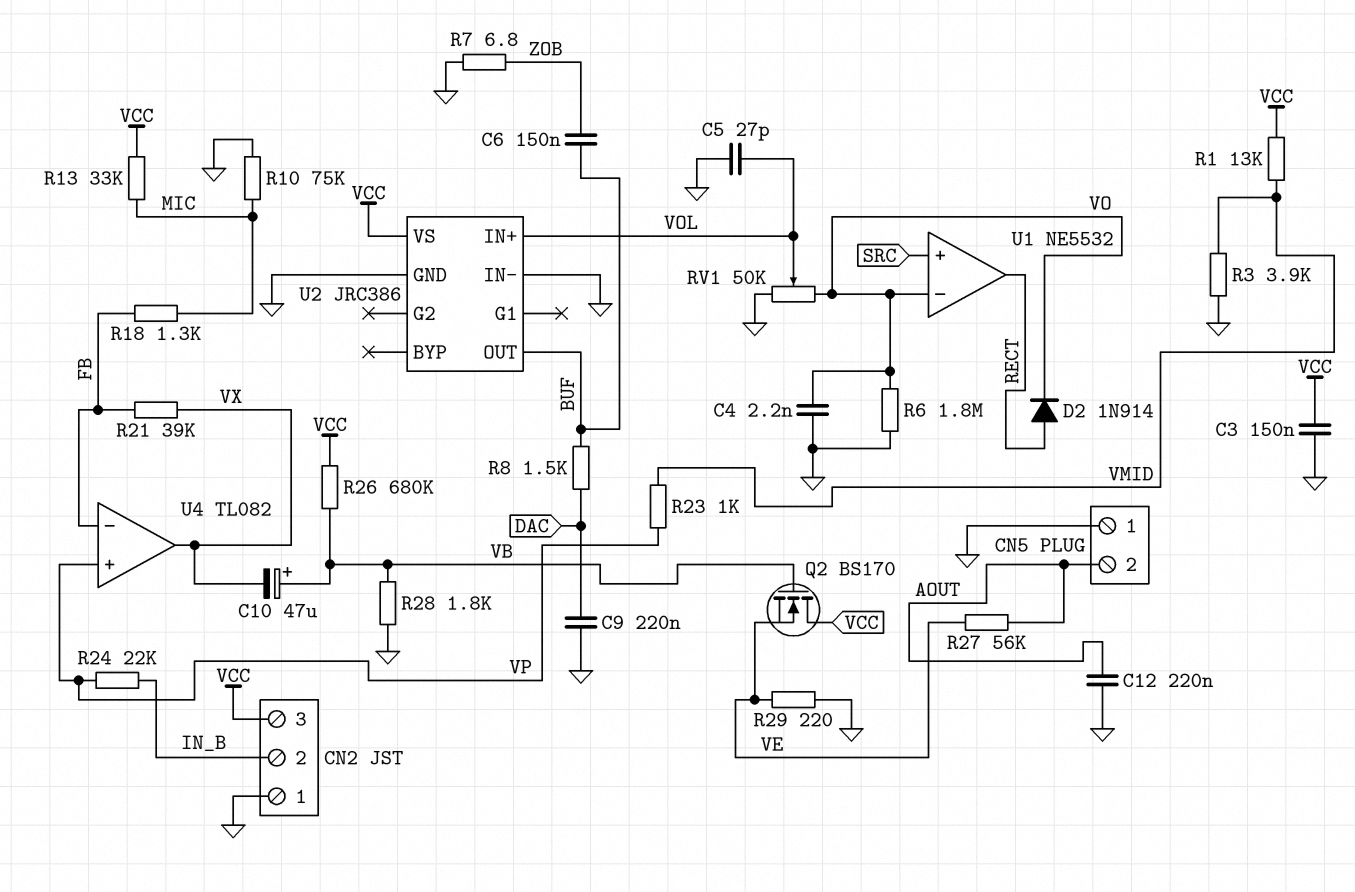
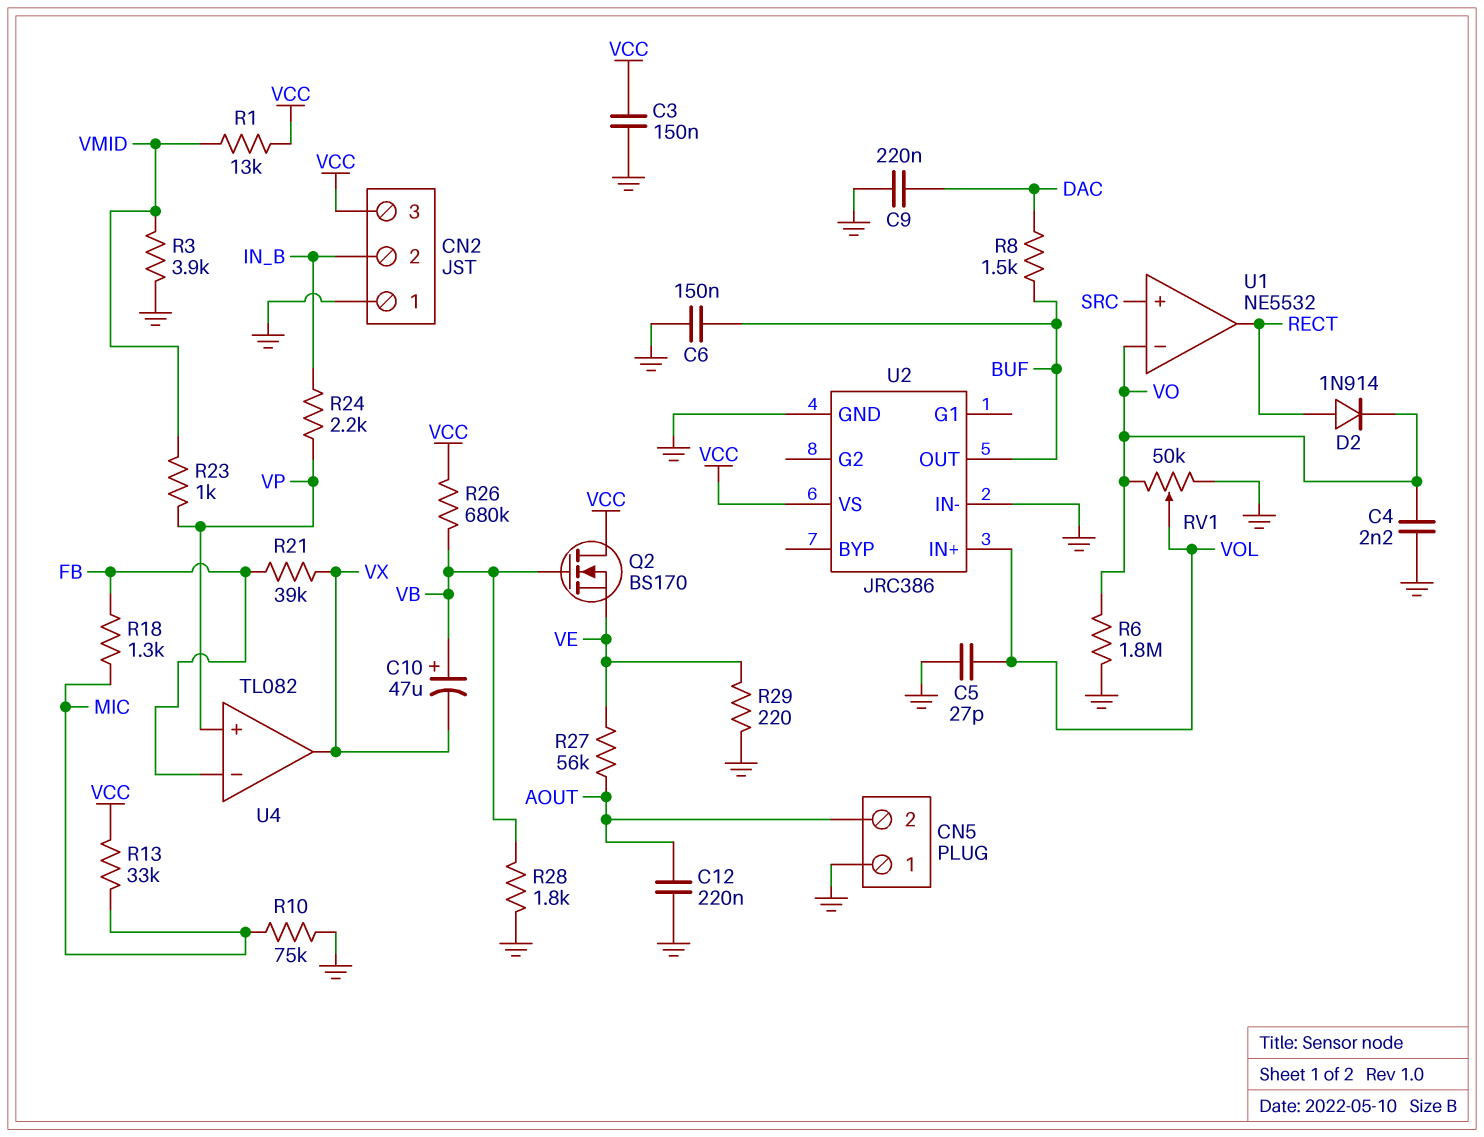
C6: 150nF (BUF, ZOB) -> 150nF (BUF, GND)
R7: 6.8 (GND, ZOB) -> none
R24: 22k (IN_B, VP) -> 2.2k (IN_B, VP)

